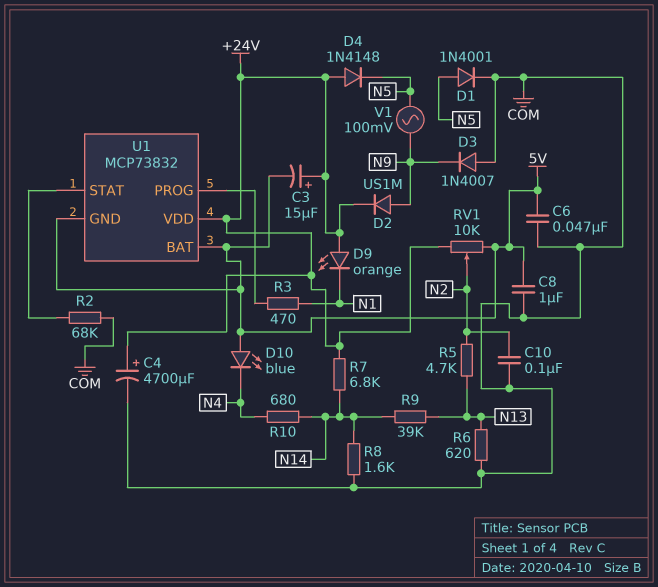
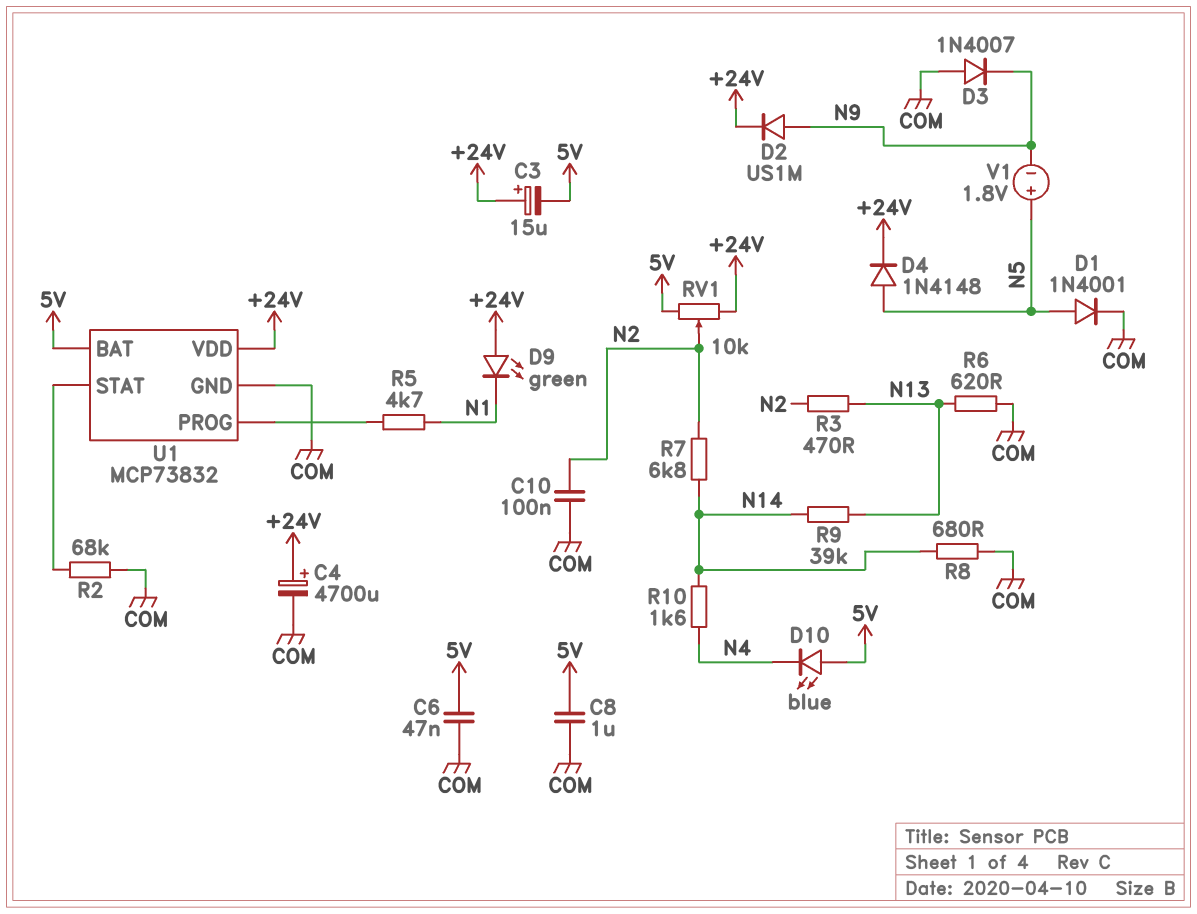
D4: diode 1N4148 (A +24V, K N5) -> diode 1N4148 (A N5, K +24V)
D9: LED orange (A +24V, K N1) -> LED green (A +24V, K N1)
R3: 470 (N1, U1/PROG) -> 470 (N2, N13)
R5: 4.7k (N2, N13) -> 4.7k (N1, U1/PROG)
R7: 6.8k (+24V, N14) -> 6.8k (N2, N14)
R8: 1.6k (COM, N14) -> 680 (COM, N14)
R10: 680 (N4, N14) -> 1.6k (N4, N14)
U1 pin GND: 5V -> COM
V1: AC 100mV (N5, N9) -> 1.8V (plus N5, minus N9)

